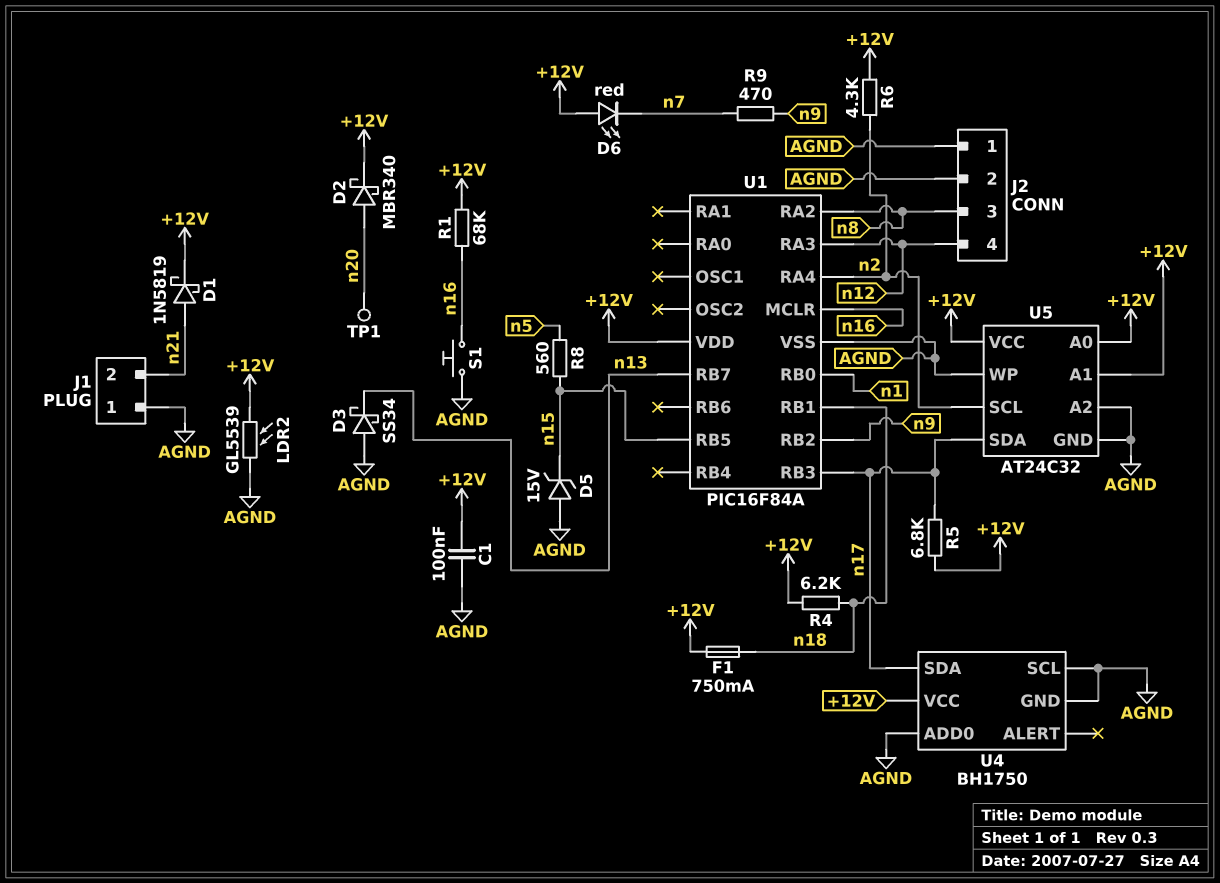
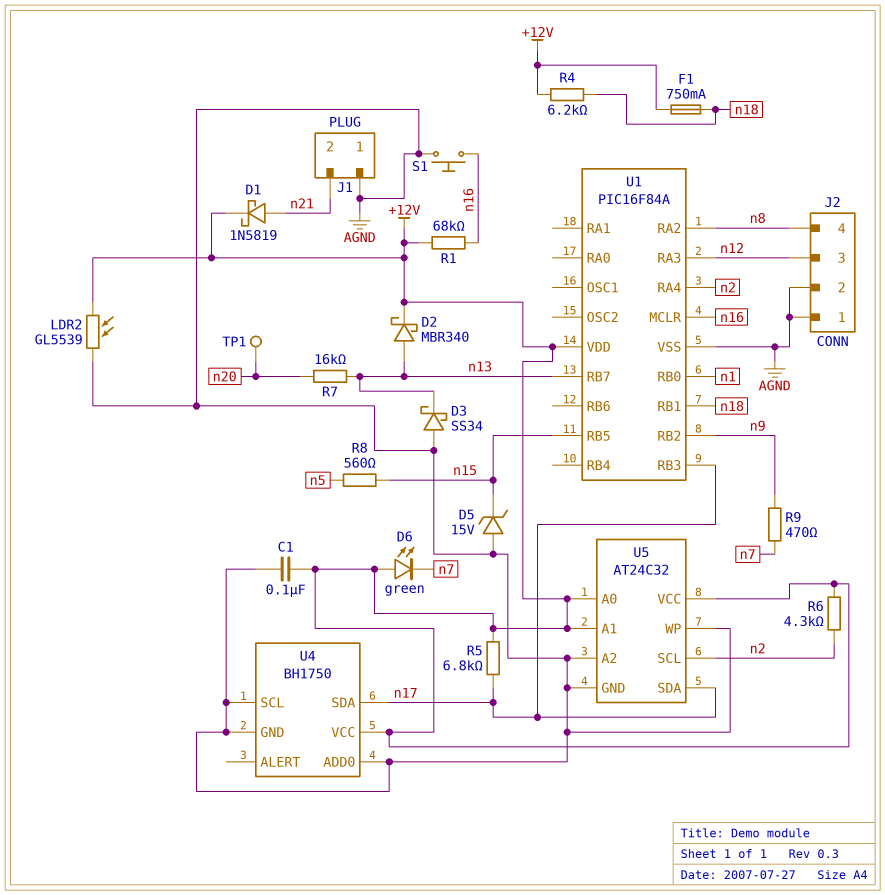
D2: schottky MBR340 (A n20, K +12V) -> schottky MBR340 (A n13, K +12V)
D6: LED red (A +12V, K n7) -> LED green (A +12V, K n7)
J2 pin 3: n8 -> n12
J2 pin 4: n12 -> n8
R7: none -> 16k (n13, n20)

